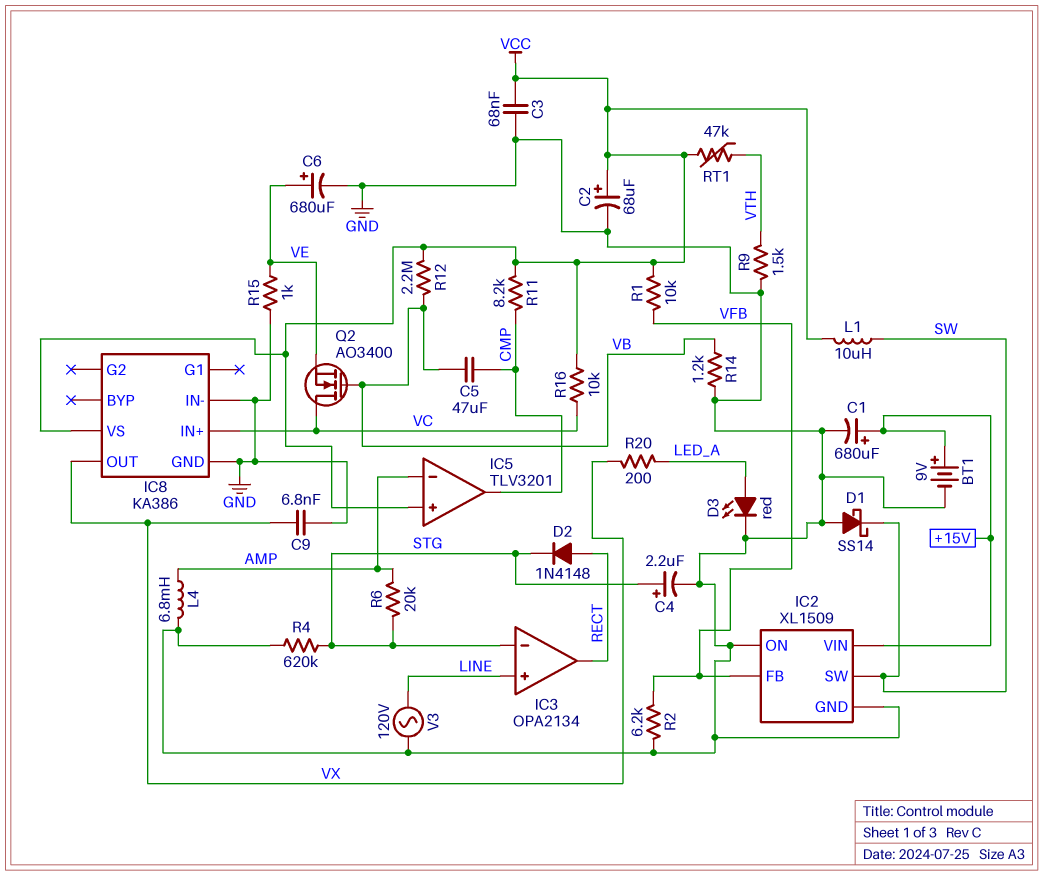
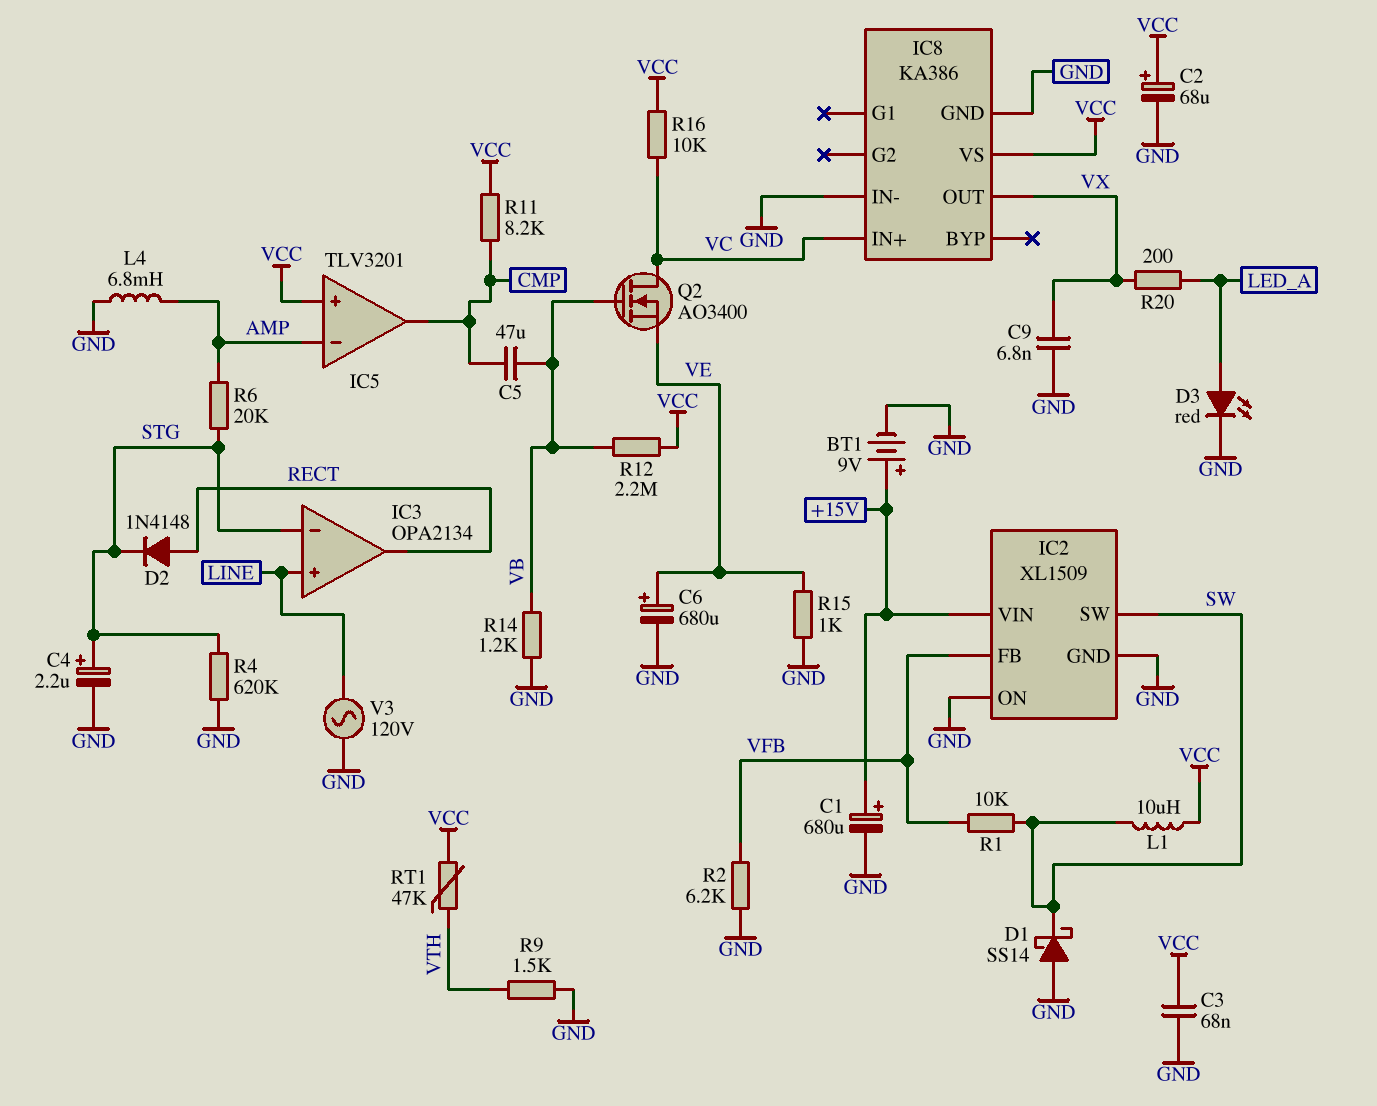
R1: 10k (VCC, VFB) -> 10k (SW, VFB)

